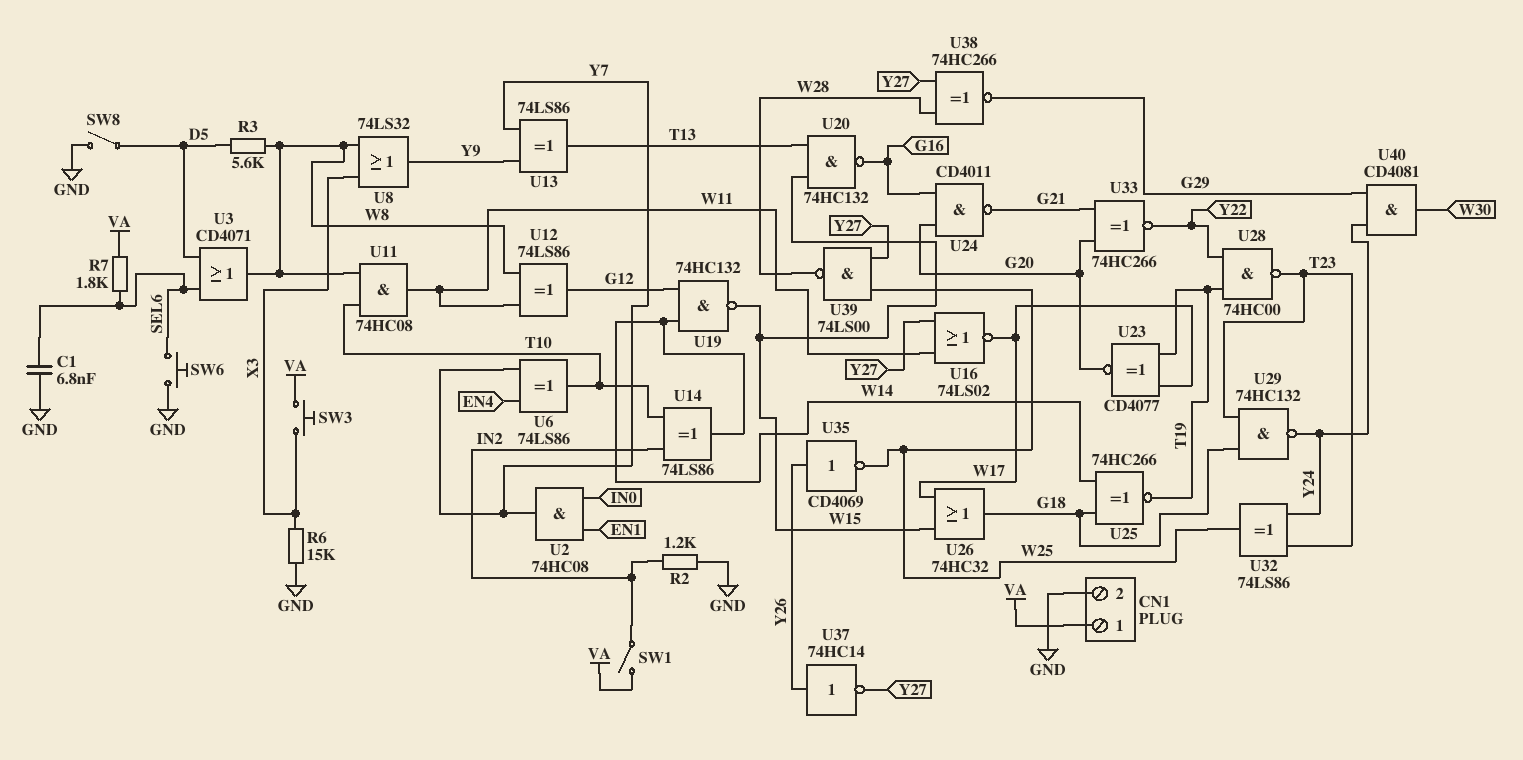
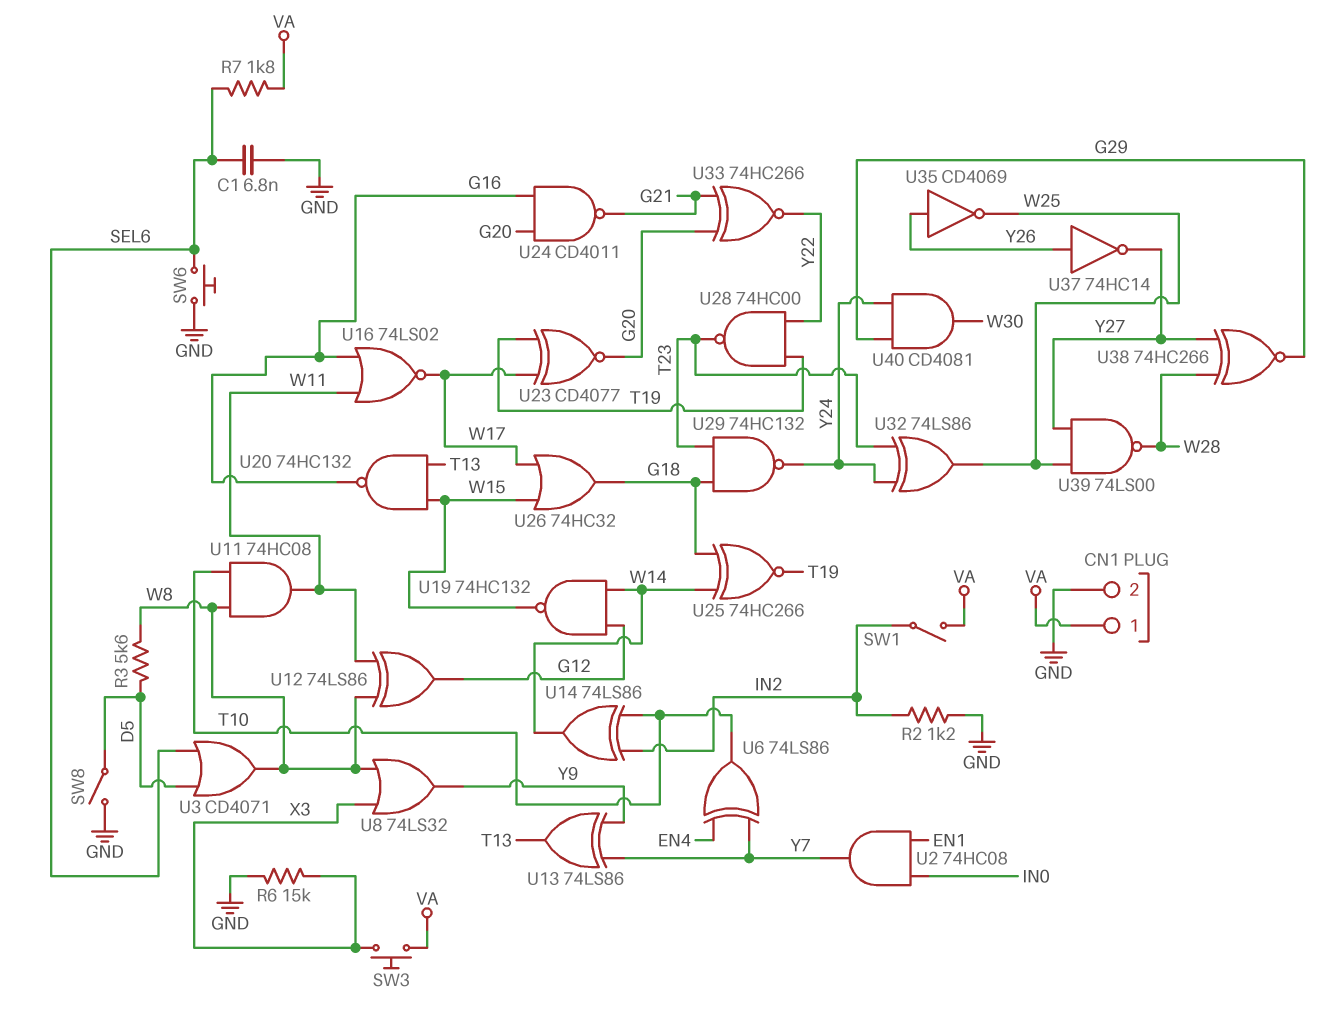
U16: NOR 74LS02 (in W11, in Y27, out W17) -> NOR 74LS02 (in G16, in W11, out W17)

